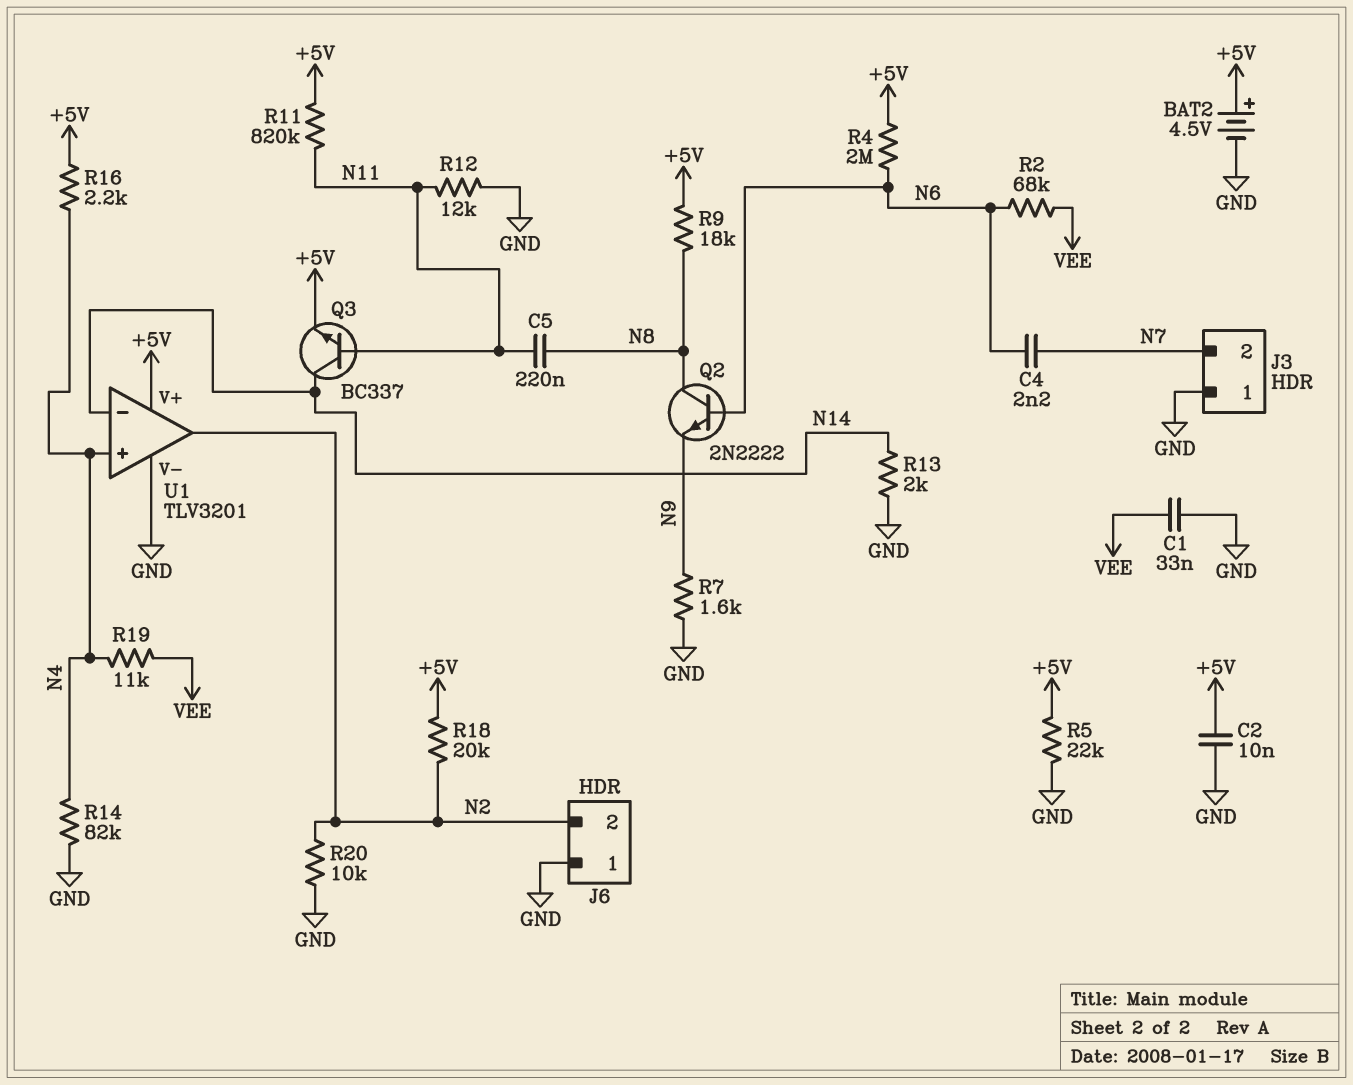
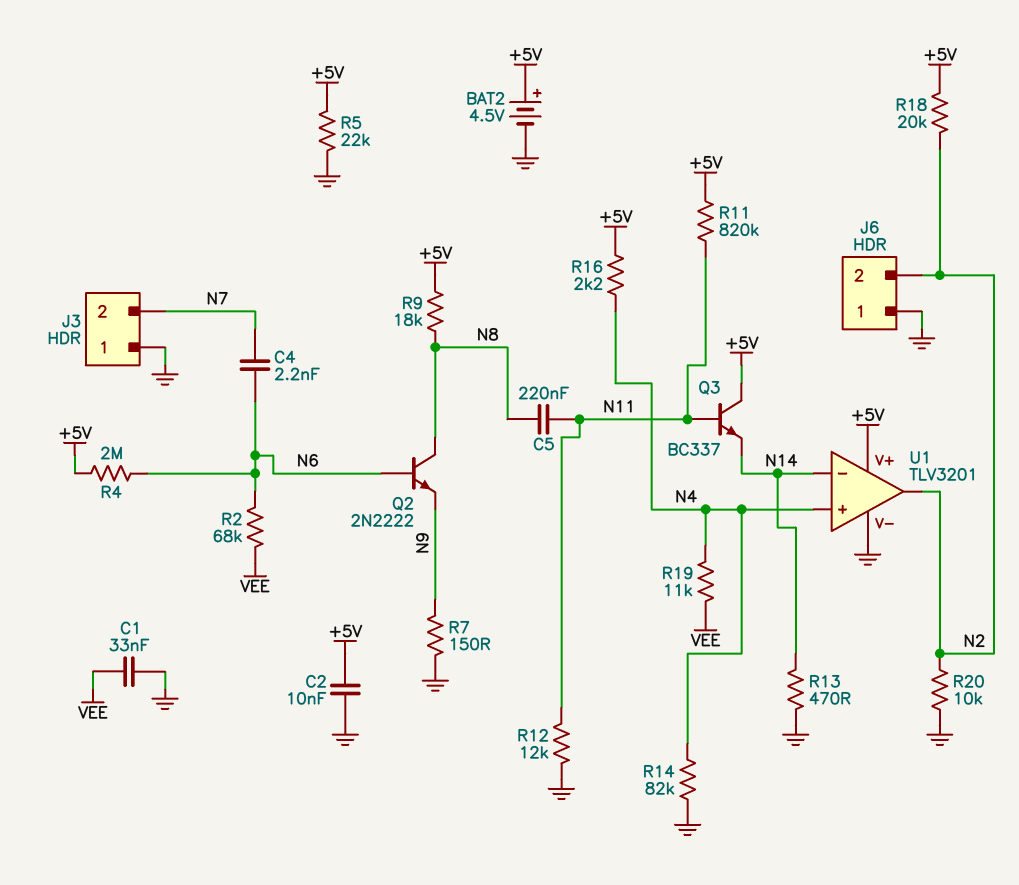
Q3: NPN BC337 (B N11, C N14, E +5V) -> NPN BC337 (B N11, C +5V, E N14)
R7: 1.6k (GND, N9) -> 150 (GND, N9)
R13: 2k (GND, N14) -> 470 (GND, N14)

